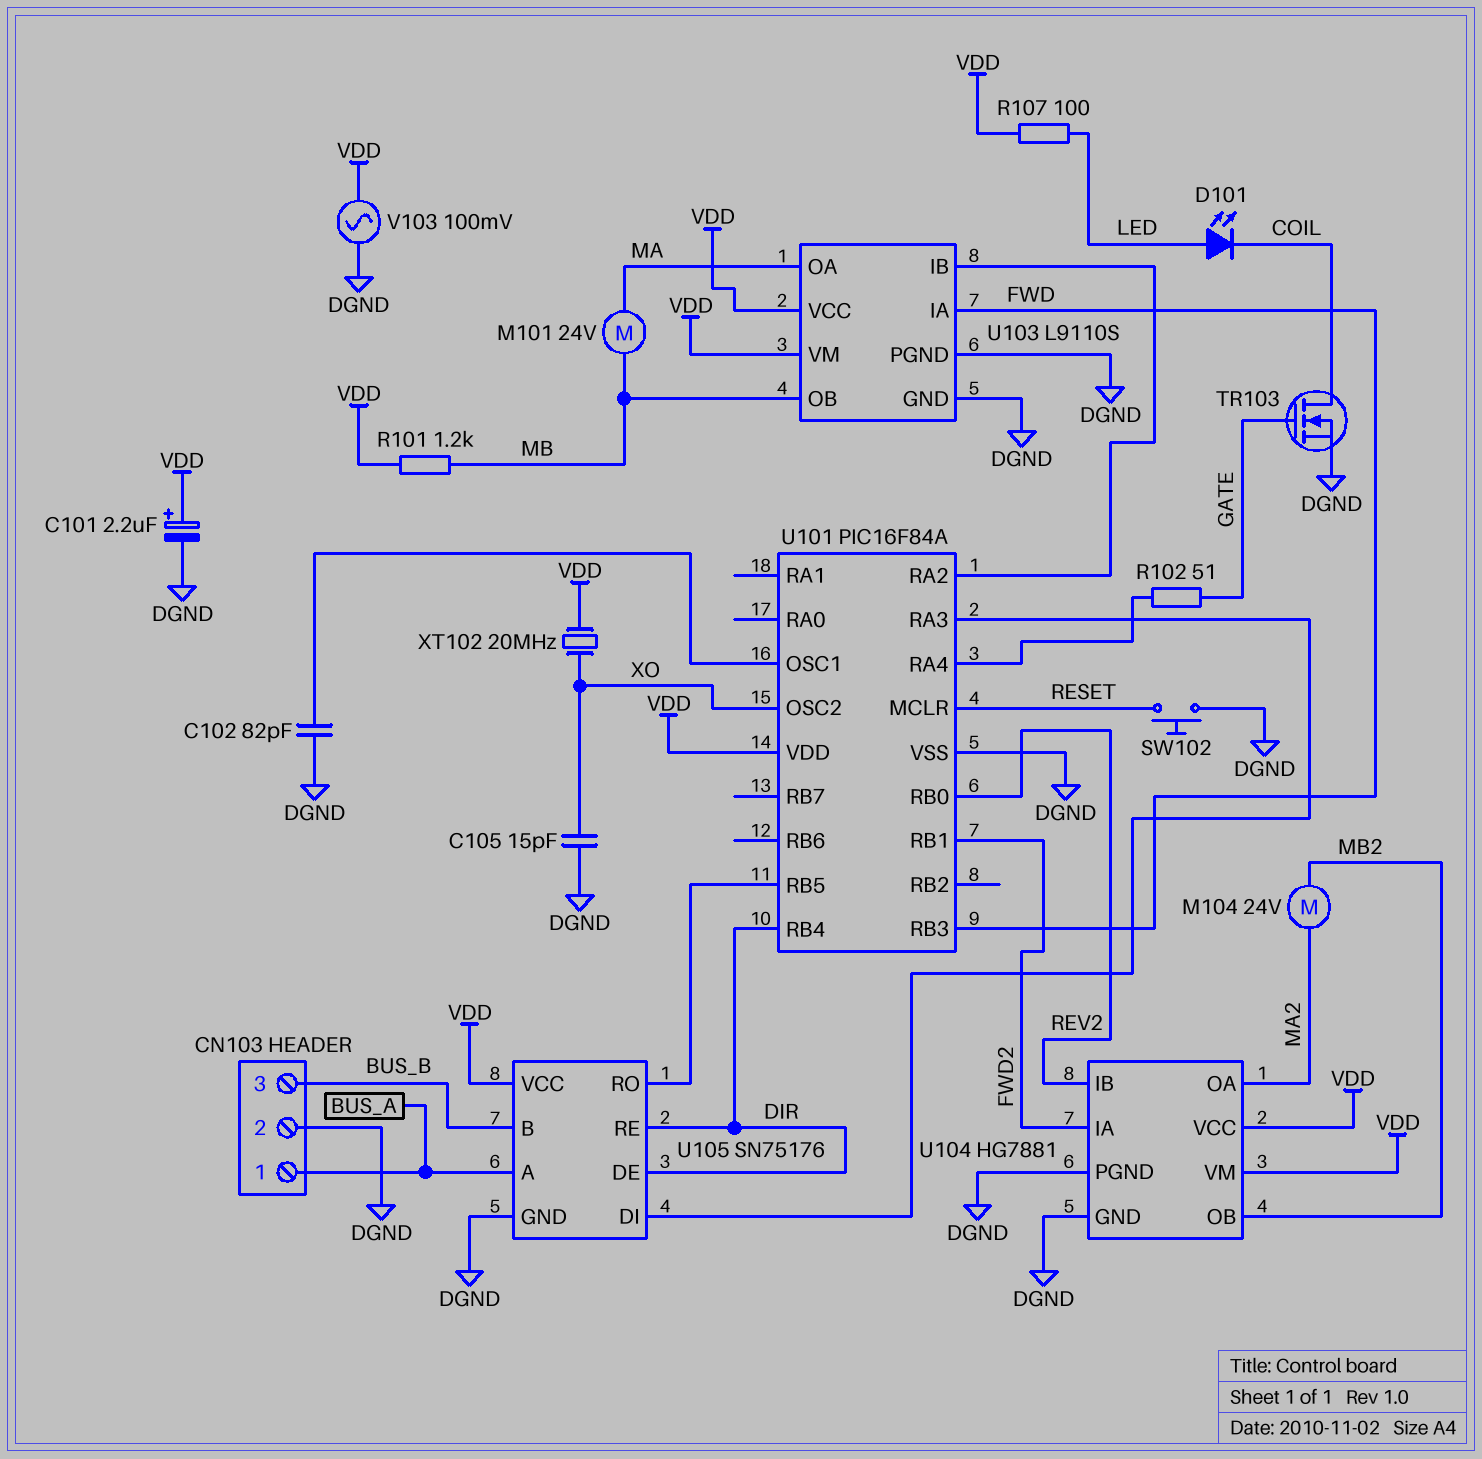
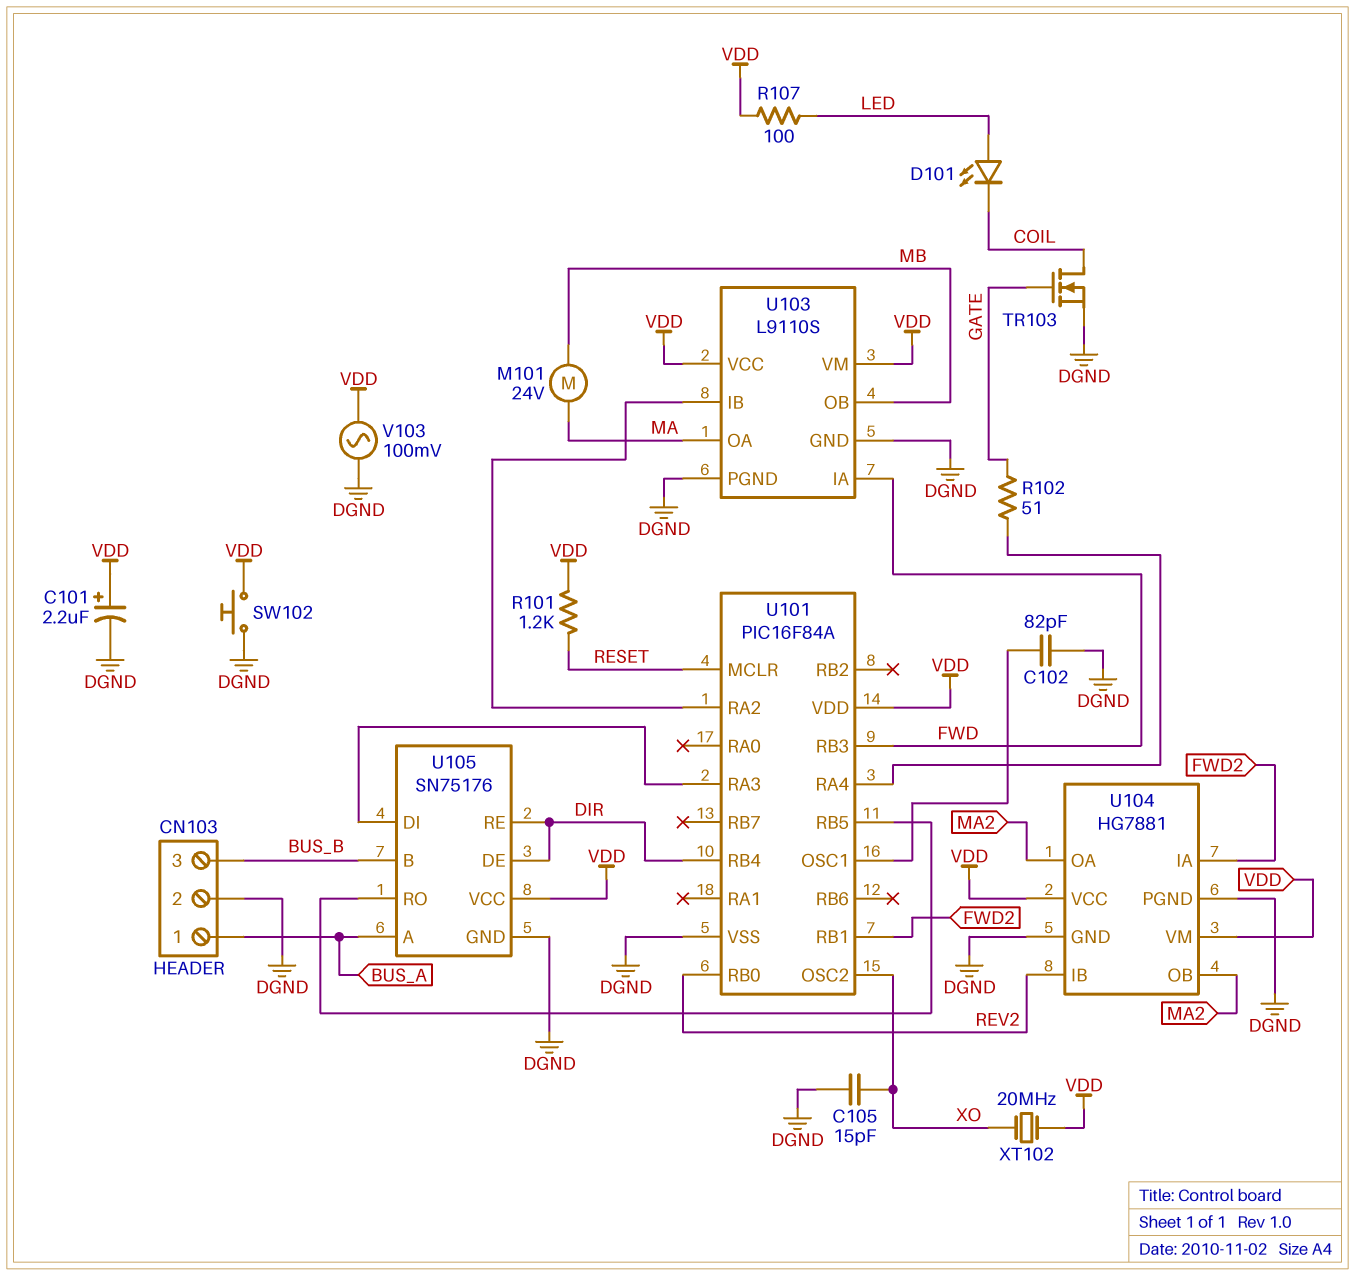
M104: motor 24V (MA2, MB2) -> none
R101: 1.2k (MB, VDD) -> 1.2k (RESET, VDD)
SW102: button (DGND, RESET) -> button (DGND, VDD)
U104 pin OB: MB2 -> MA2

